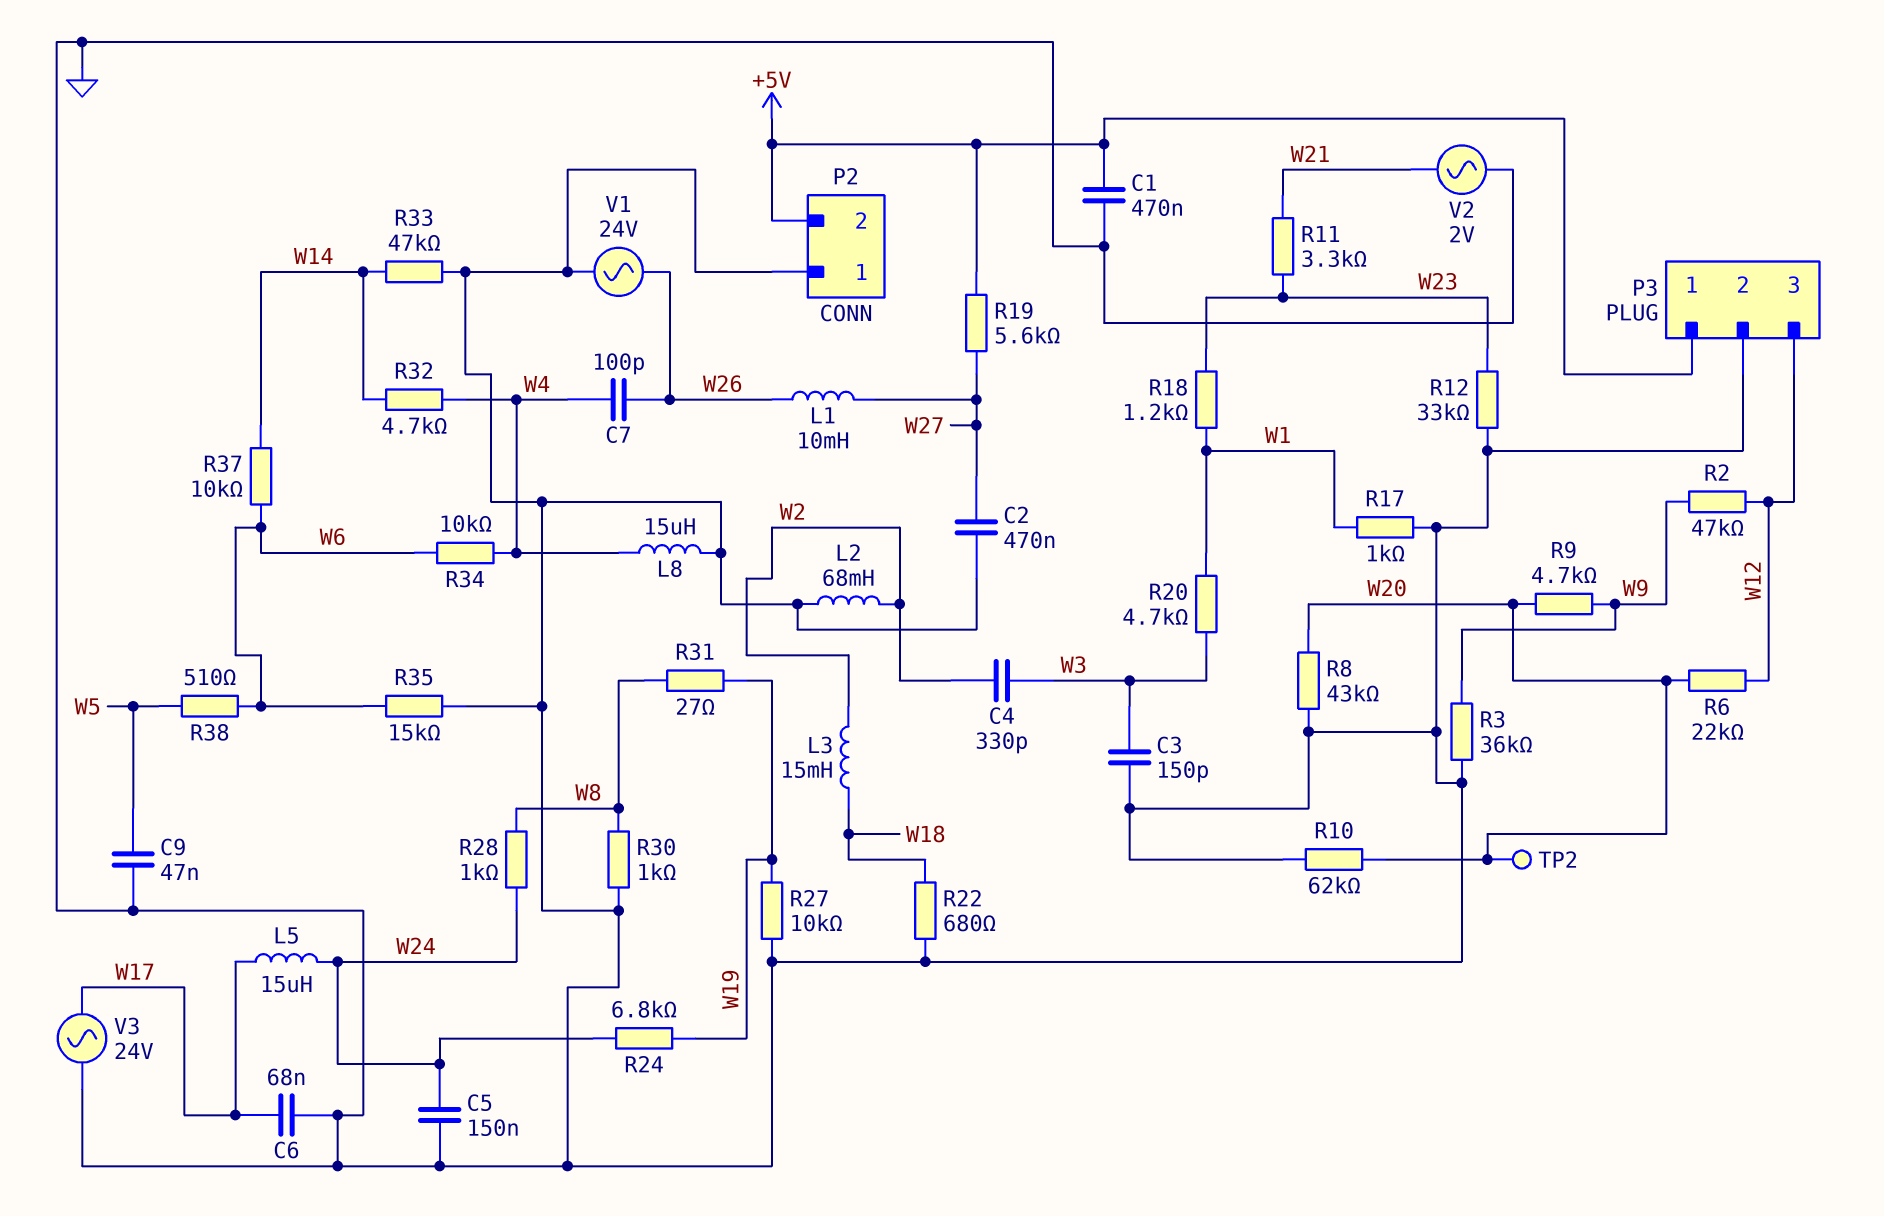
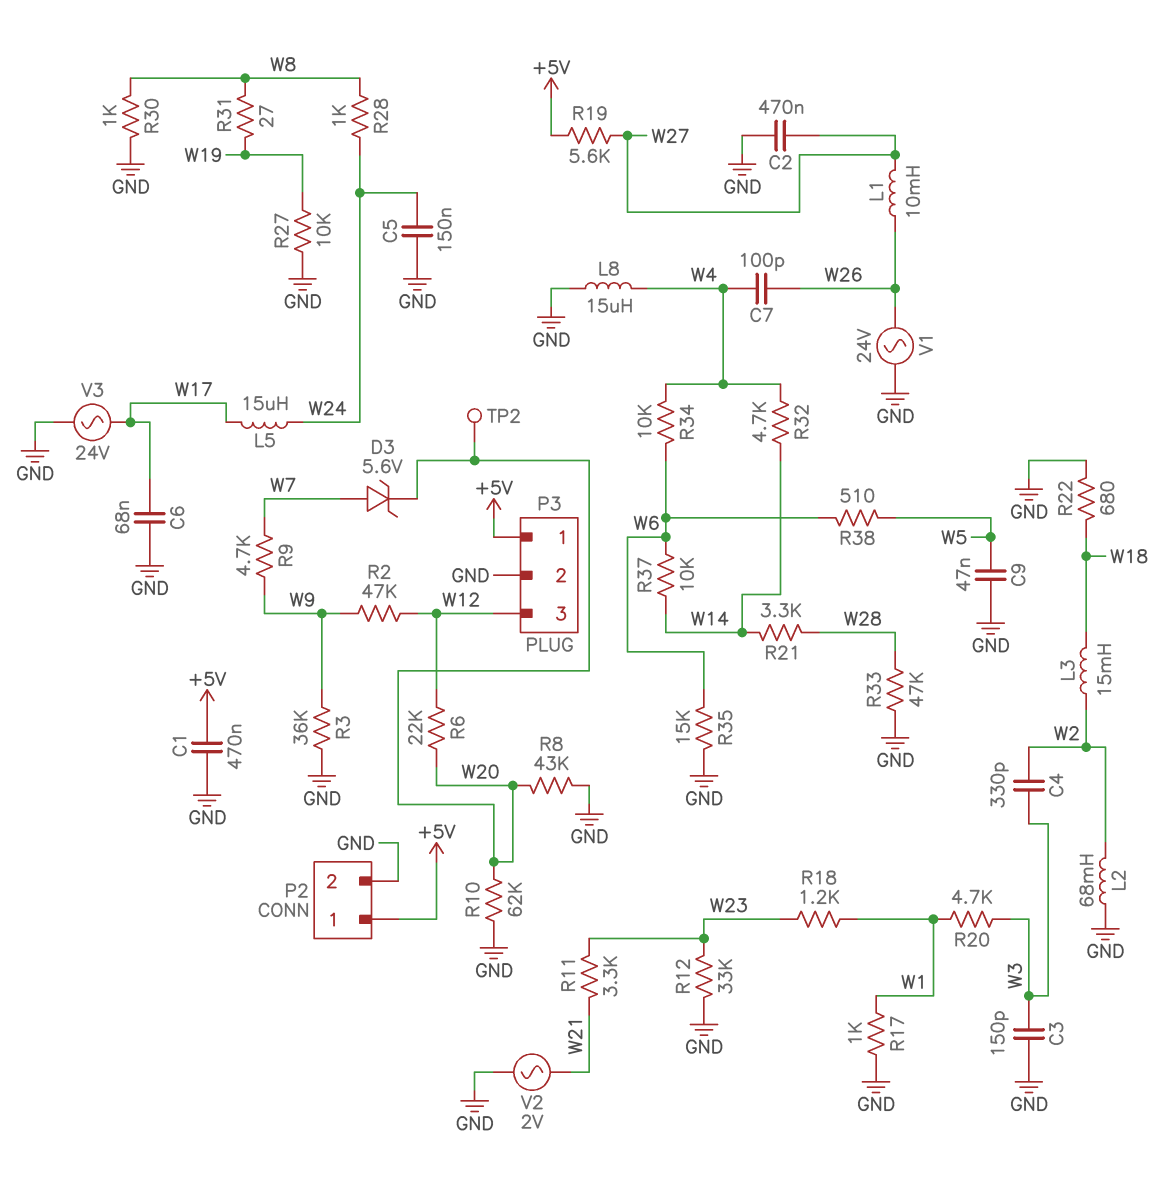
D3: none -> zener 5.6V (A W7, K W20)
P2 pin 1: GND -> +5V
P2 pin 2: +5V -> GND
R9: 4.7k (W9, W20) -> 4.7k (W7, W9)
R21: none -> 3.3k (W14, W28)
R24: 6.8k (W19, W24) -> none
R33: 47k (GND, W14) -> 47k (GND, W28)

